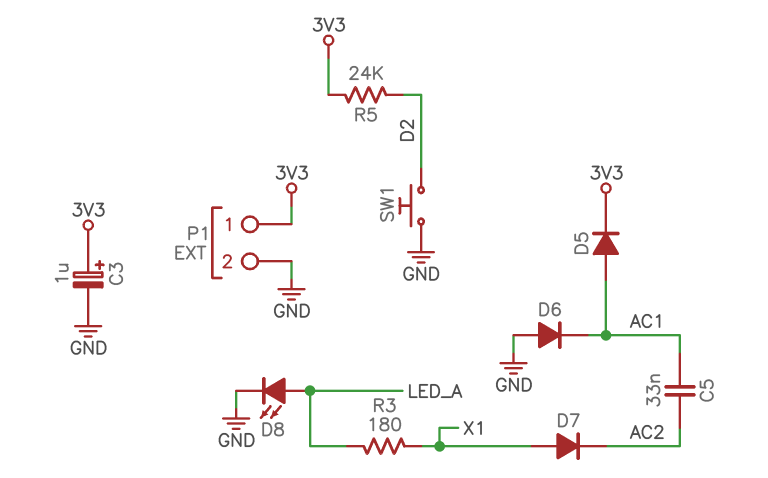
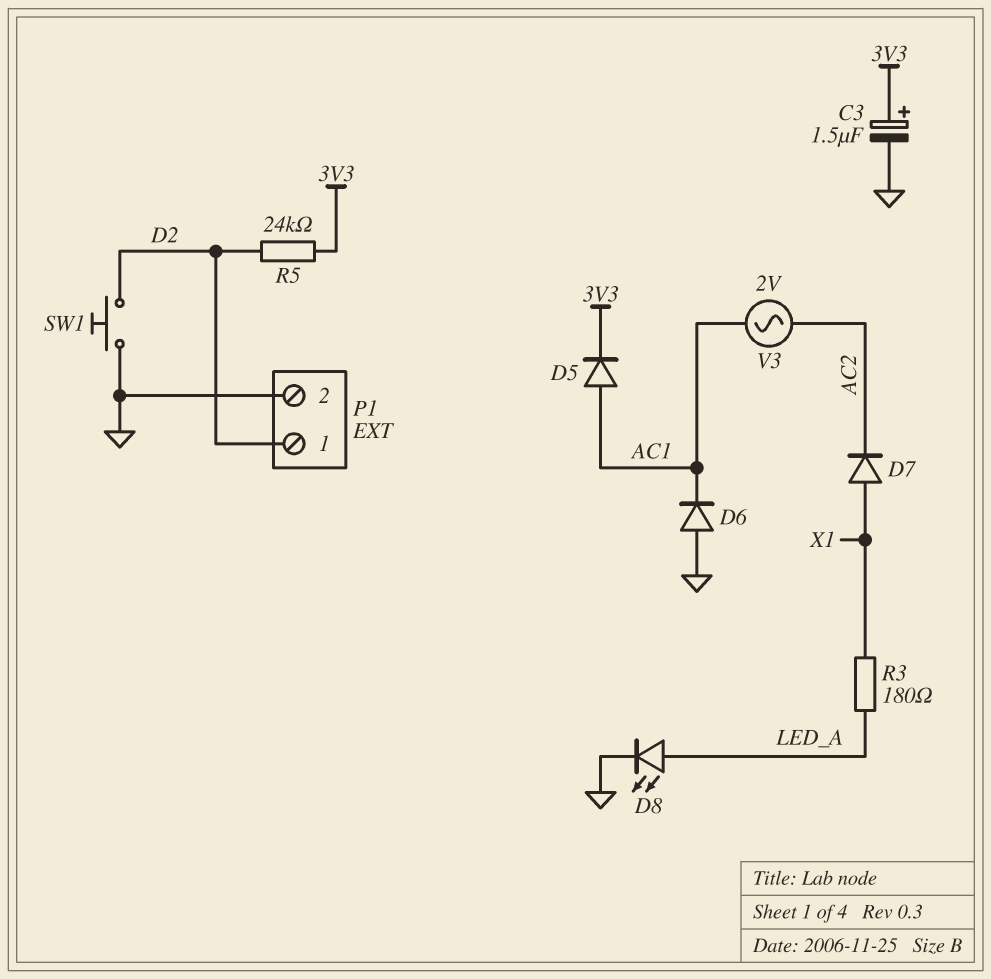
C3: 1uF (plus 3V3, minus GND) -> 1.5uF (plus 3V3, minus GND)
C5: 33nF (AC1, AC2) -> none
P1 pin 1: 3V3 -> D2
V3: none -> AC 2V (AC1, AC2)

